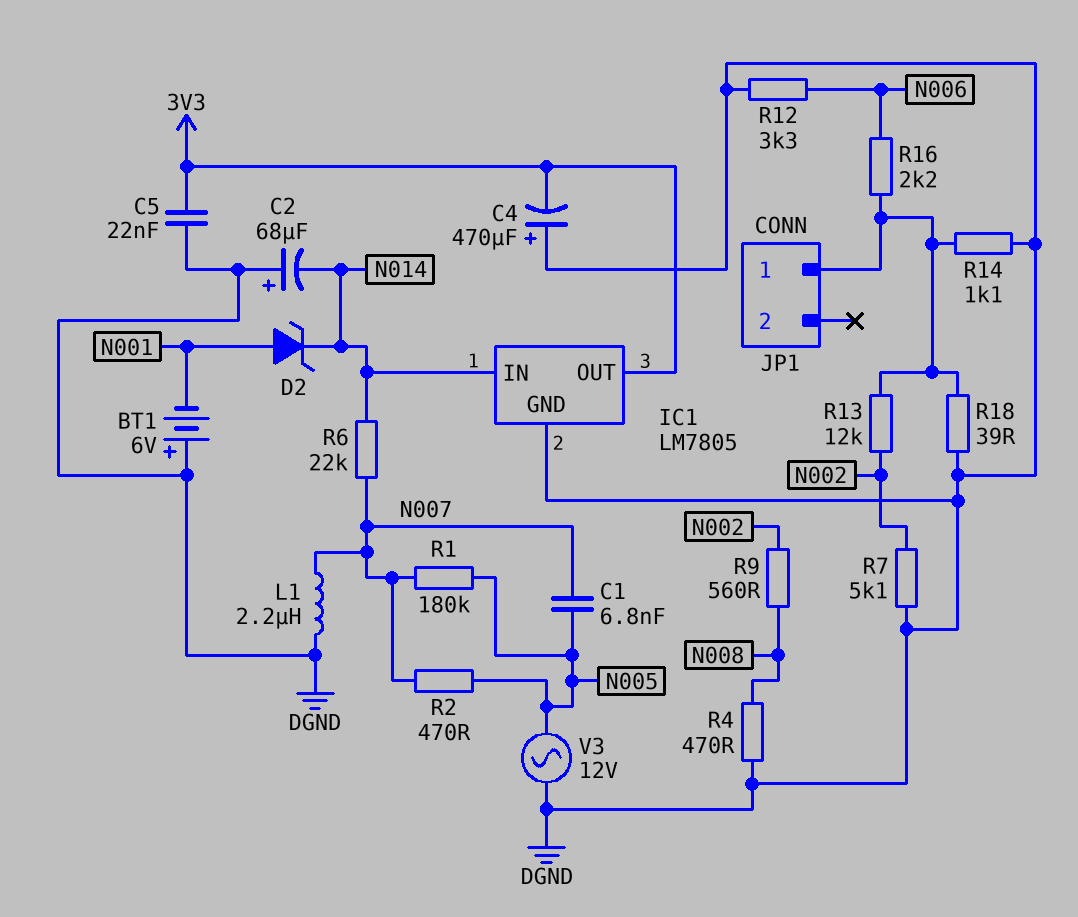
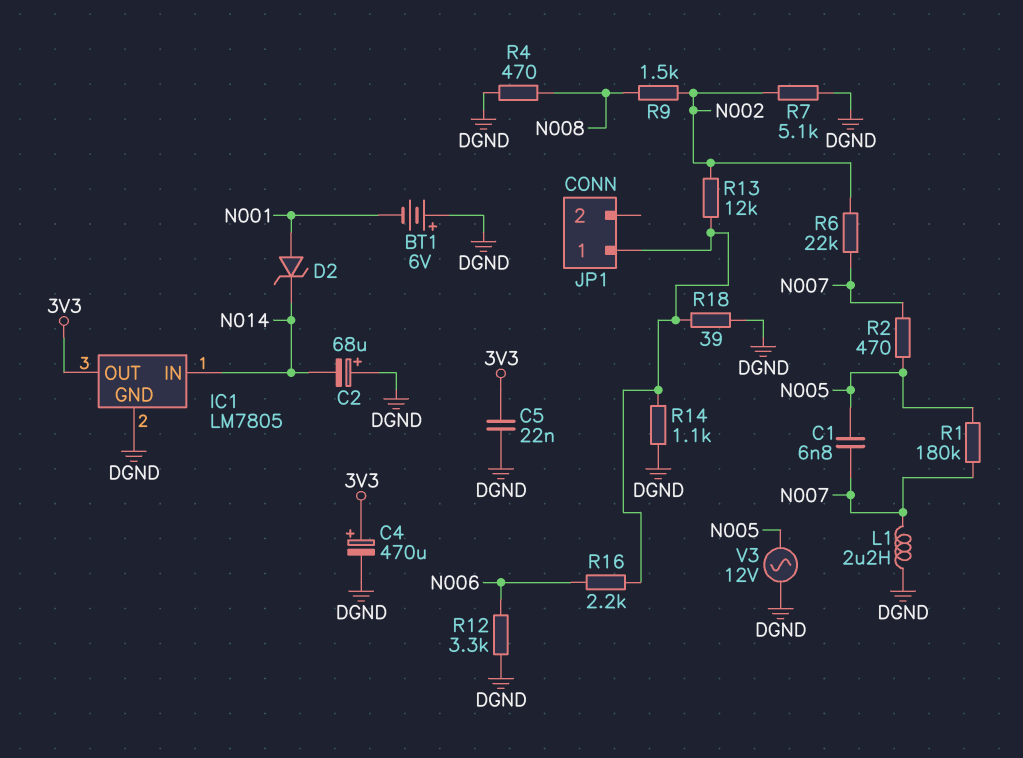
C4: 470uF (plus DGND, minus 3V3) -> 470uF (plus 3V3, minus DGND)
R6: 22k (N007, N014) -> 22k (N002, N007)
R9: 560 (N002, N008) -> 1.5k (N002, N008)

